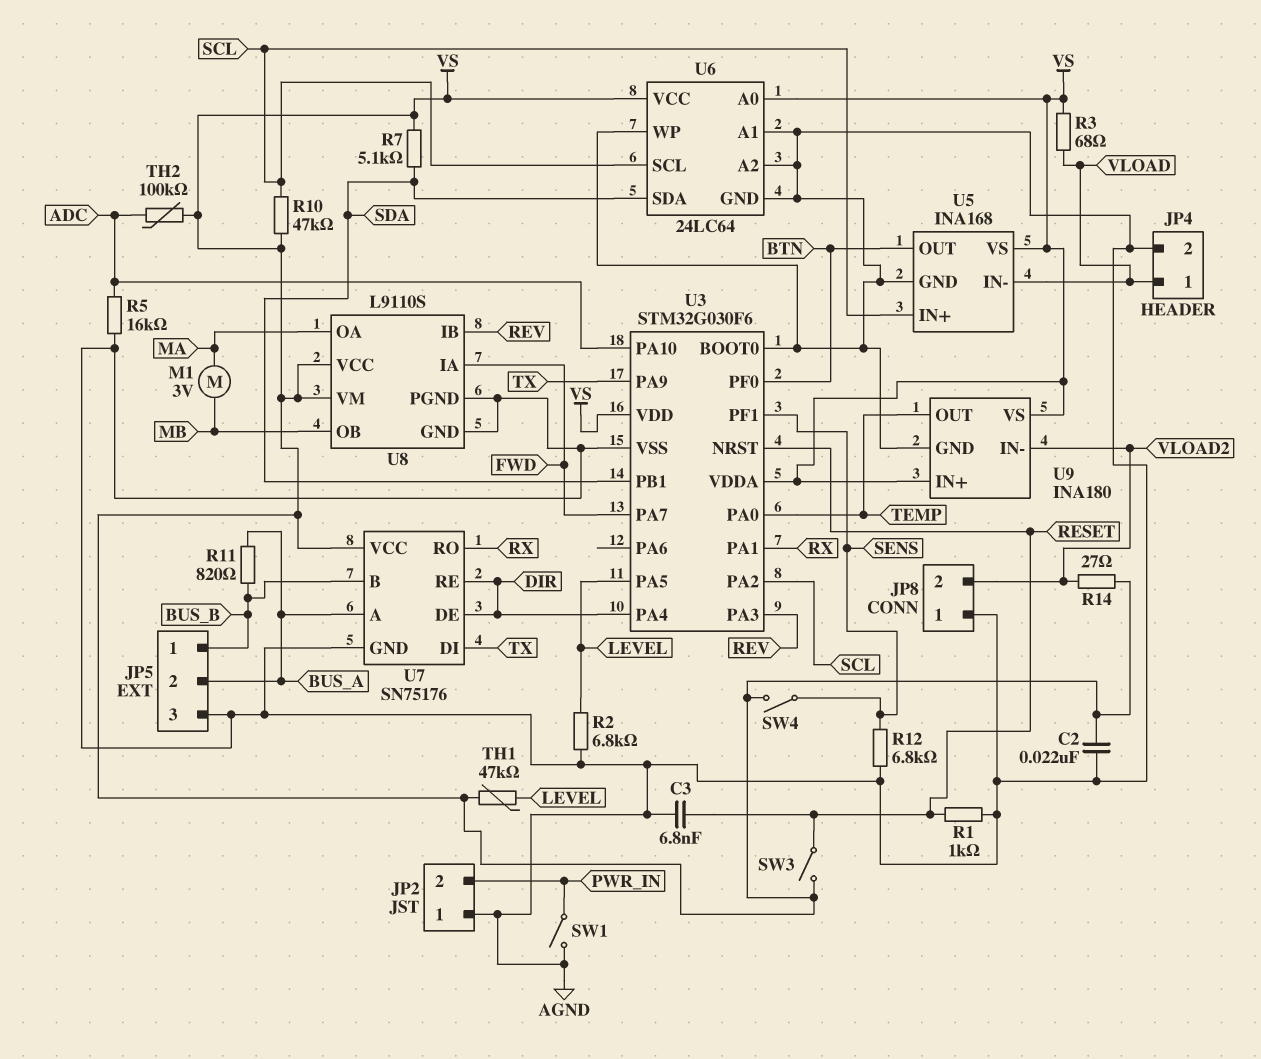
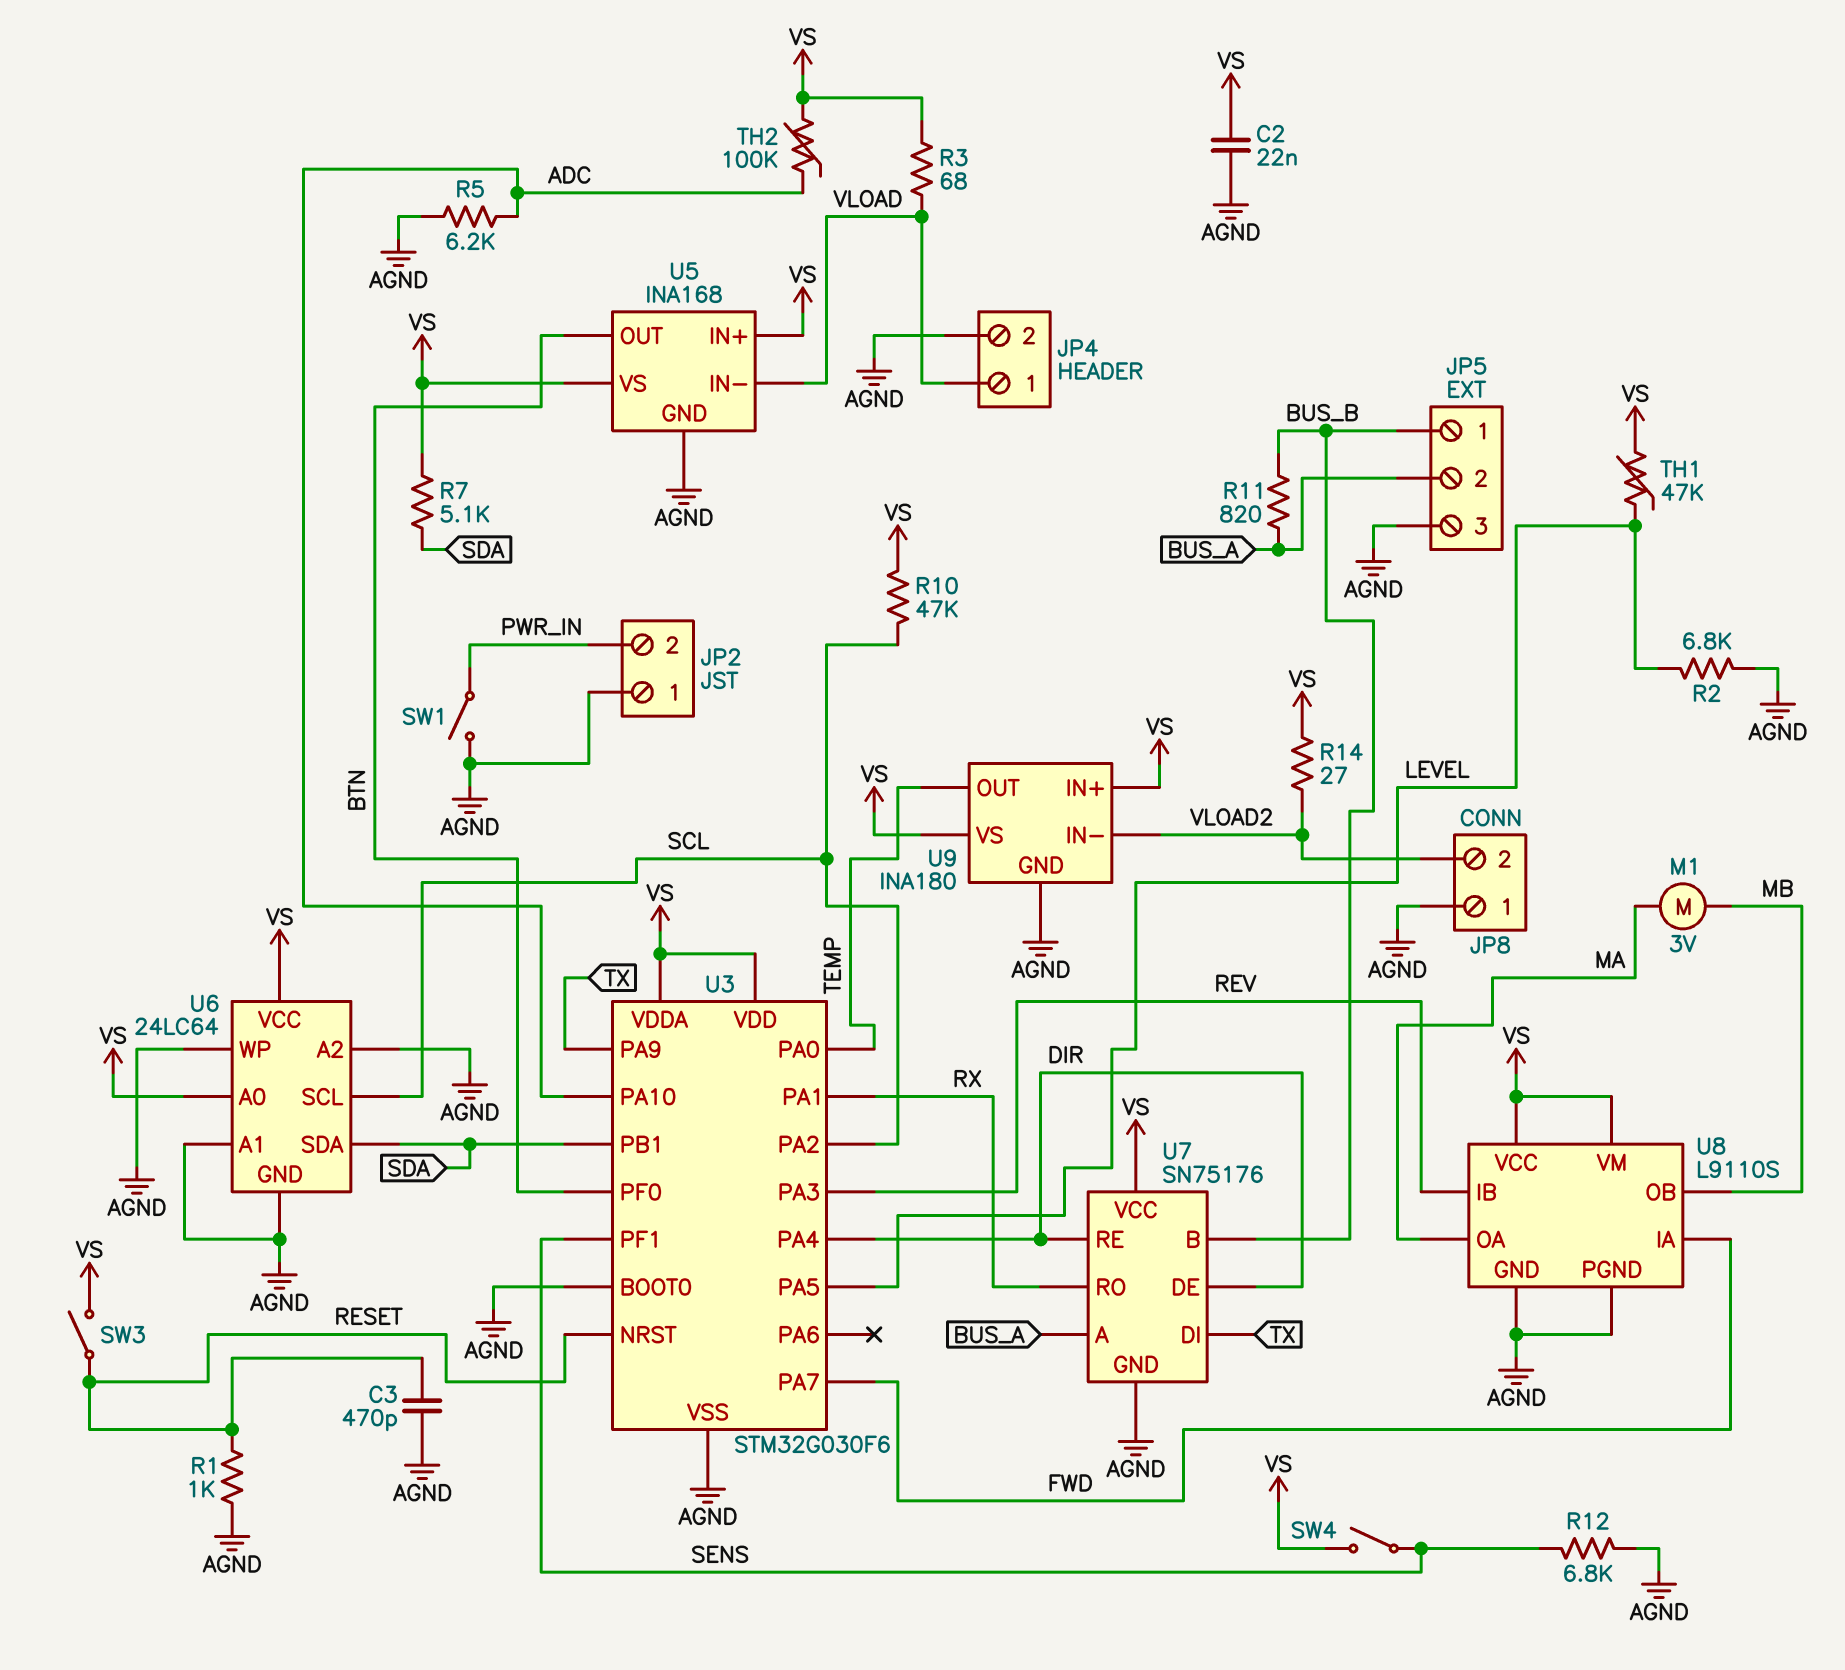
C3: 6.8nF (AGND, RESET) -> 470pF (AGND, RESET)
R5: 16k (ADC, AGND) -> 6.2k (ADC, AGND)
U5 pin IN+: SCL -> VS

